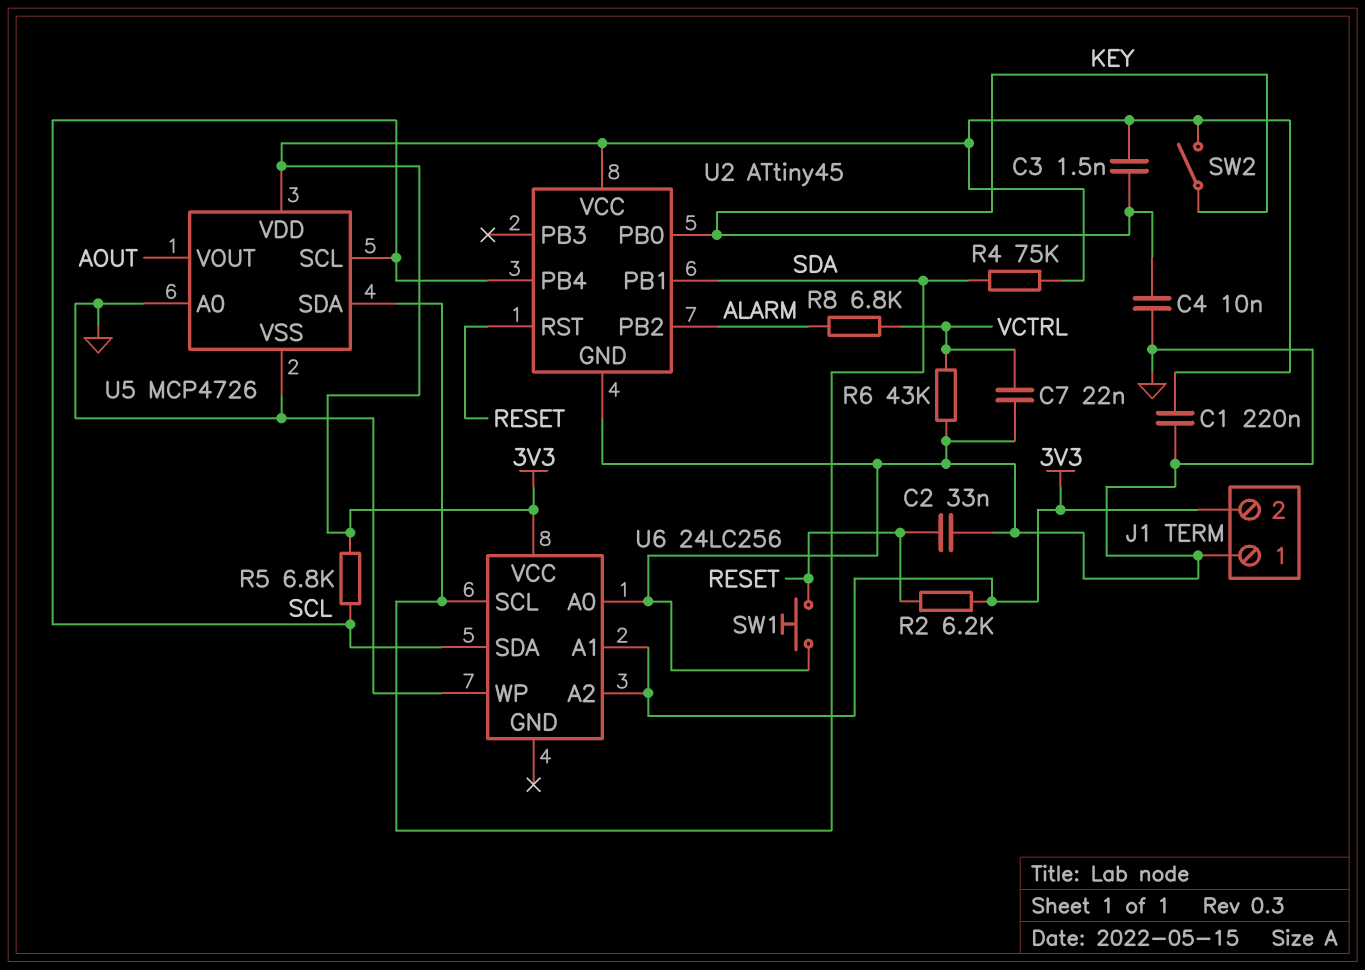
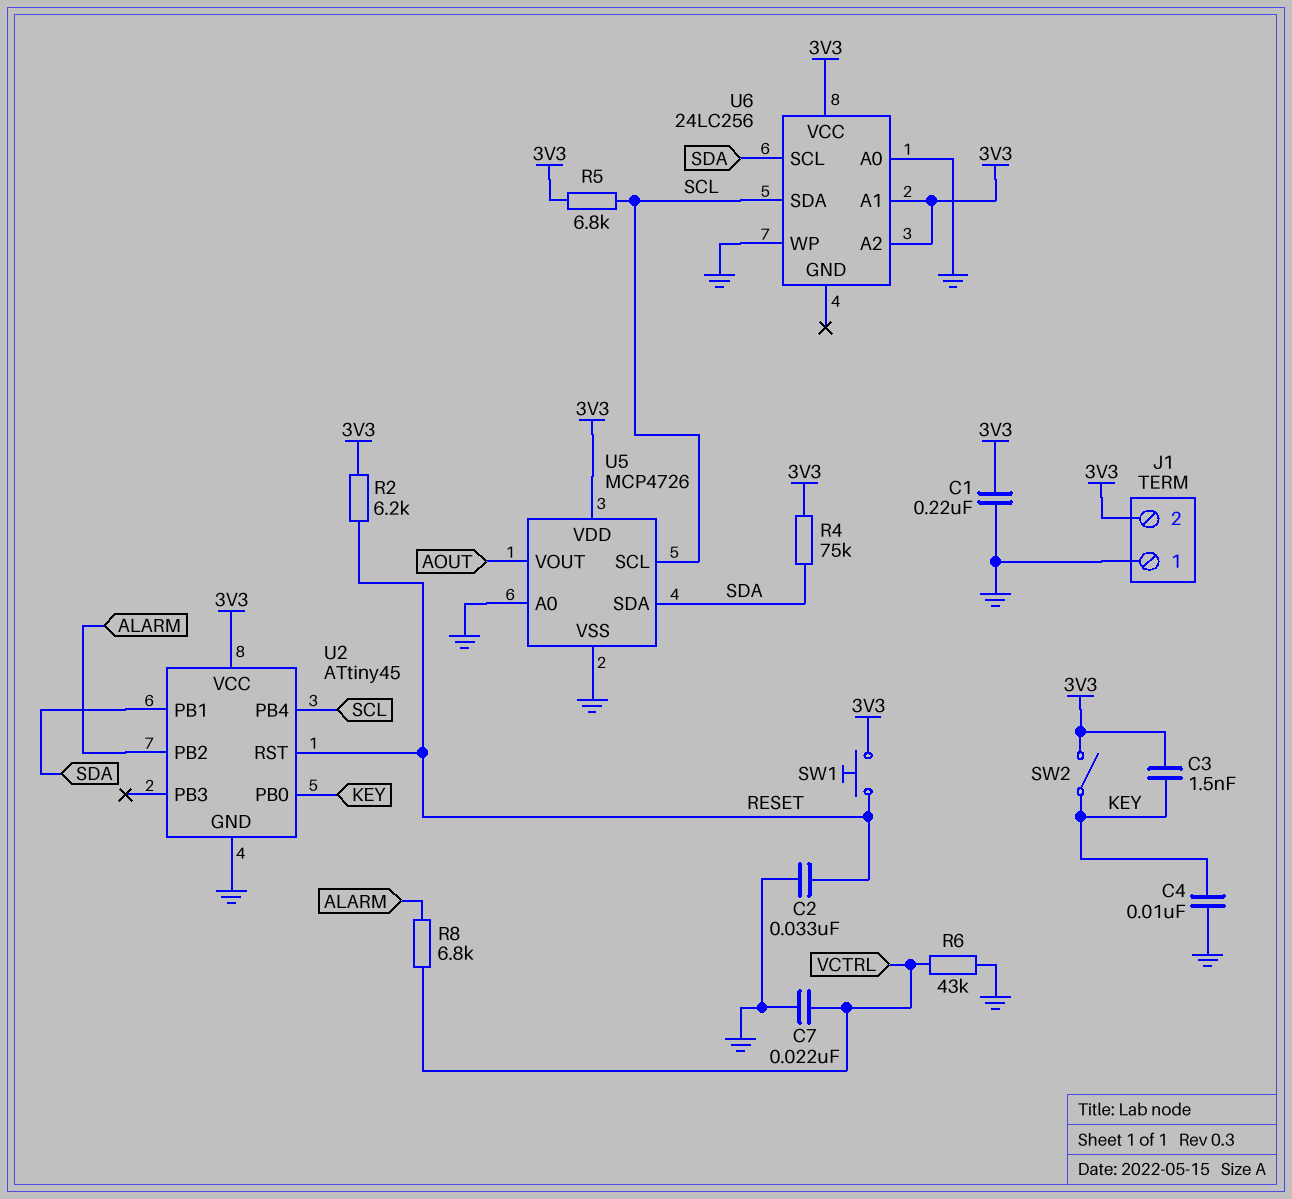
SW1: button (GND, RESET) -> button (3V3, RESET)

